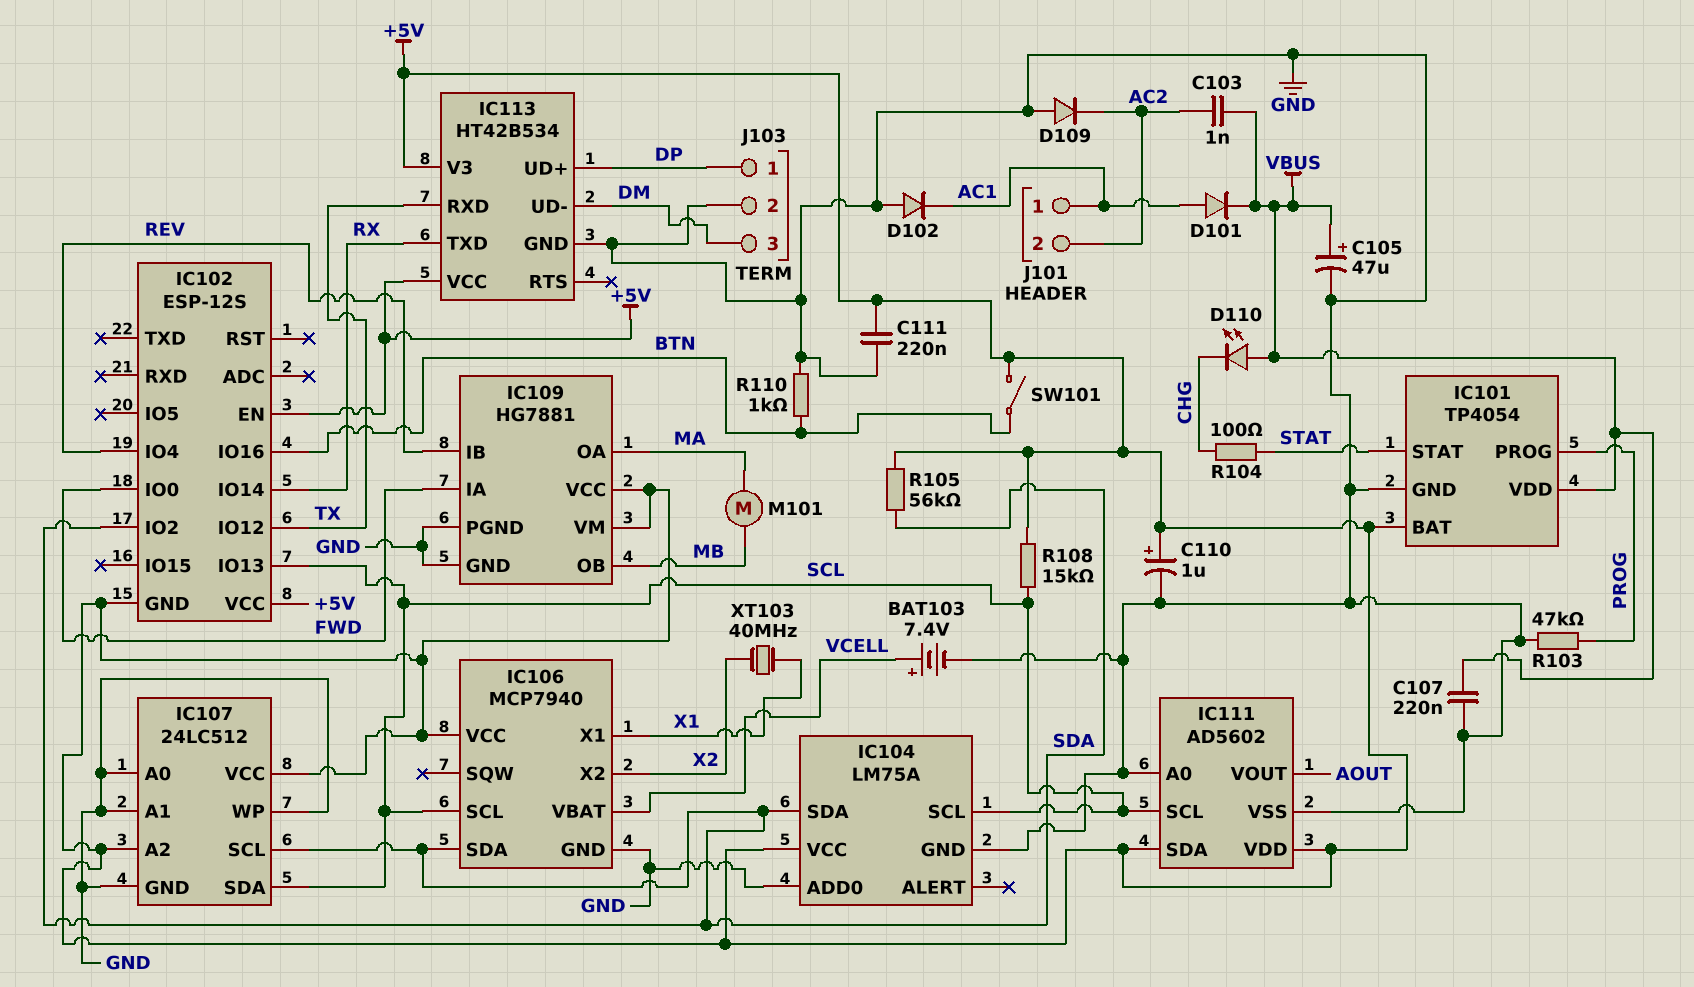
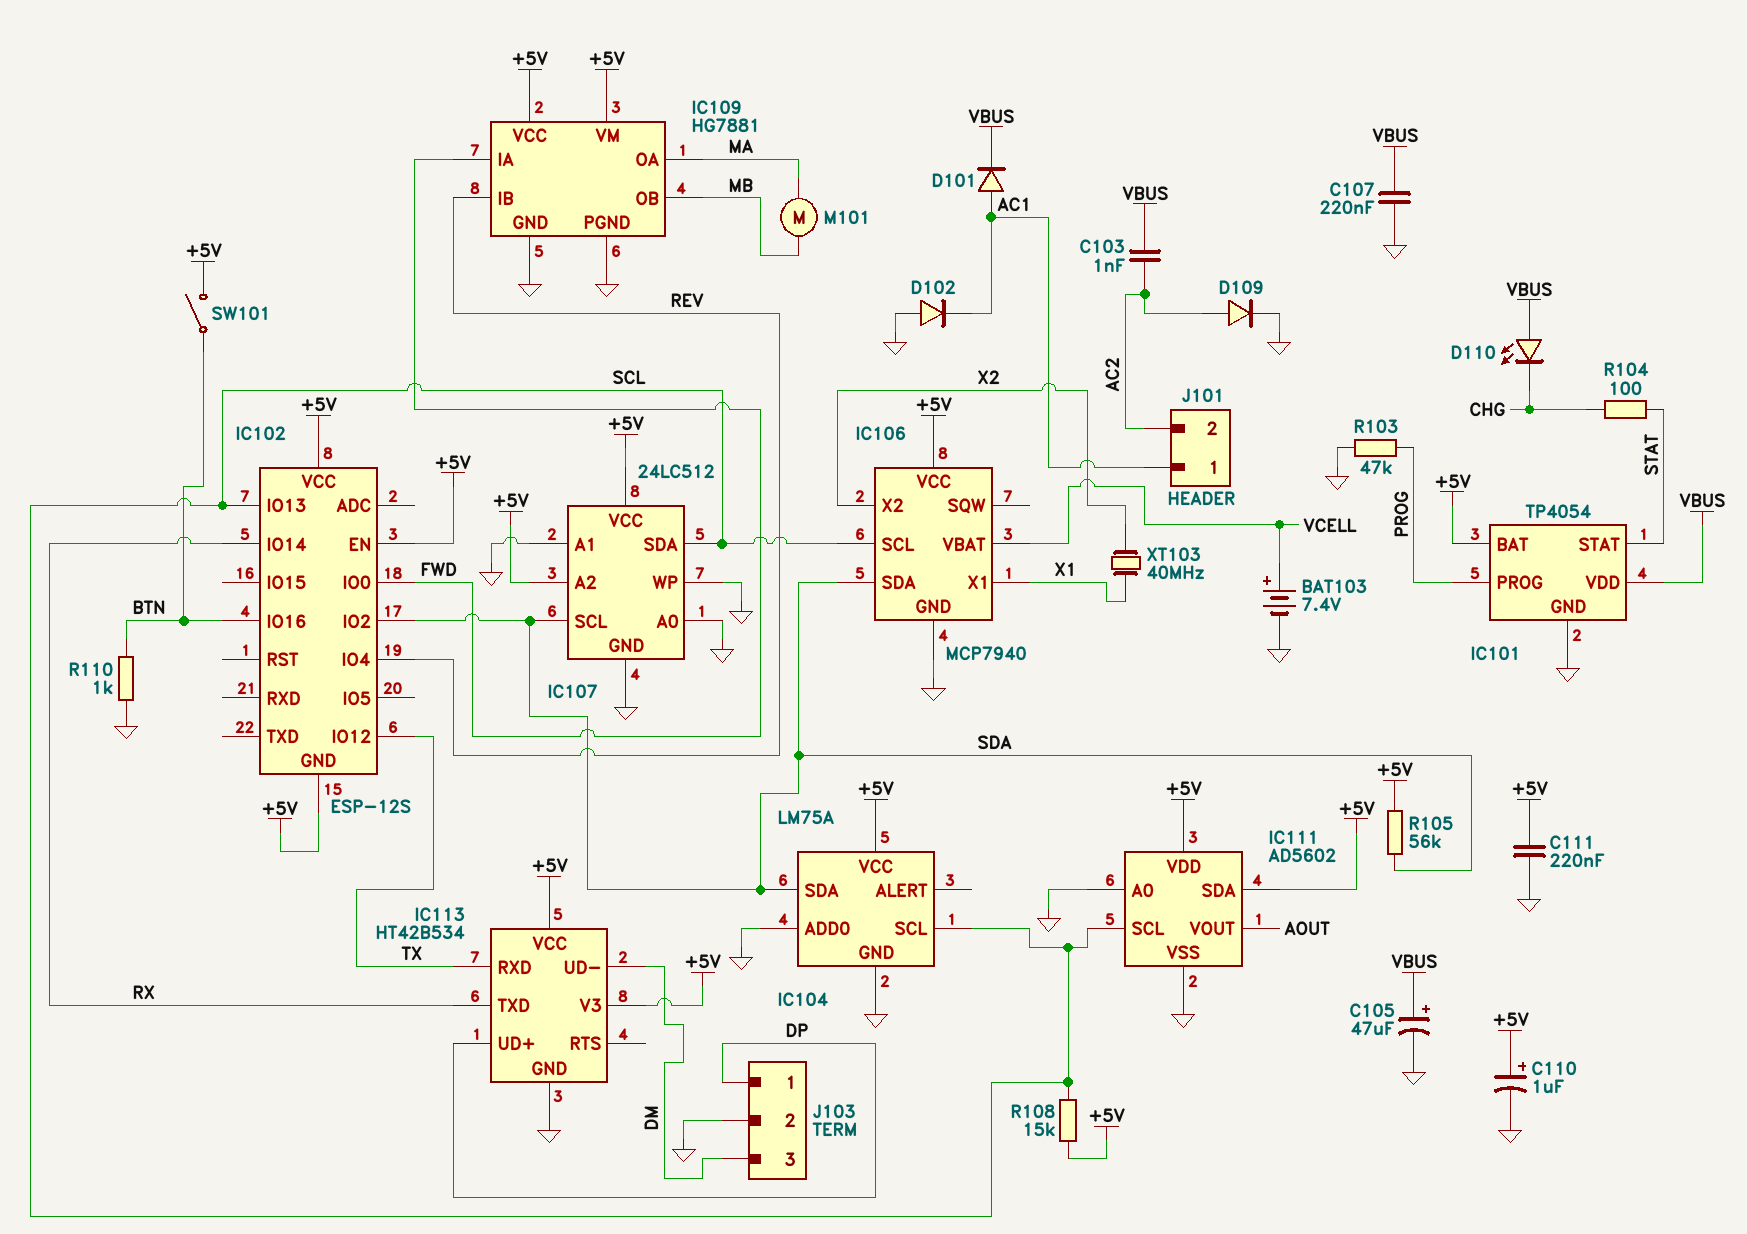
D109: diode (A GND, K AC2) -> diode (A AC2, K GND)

